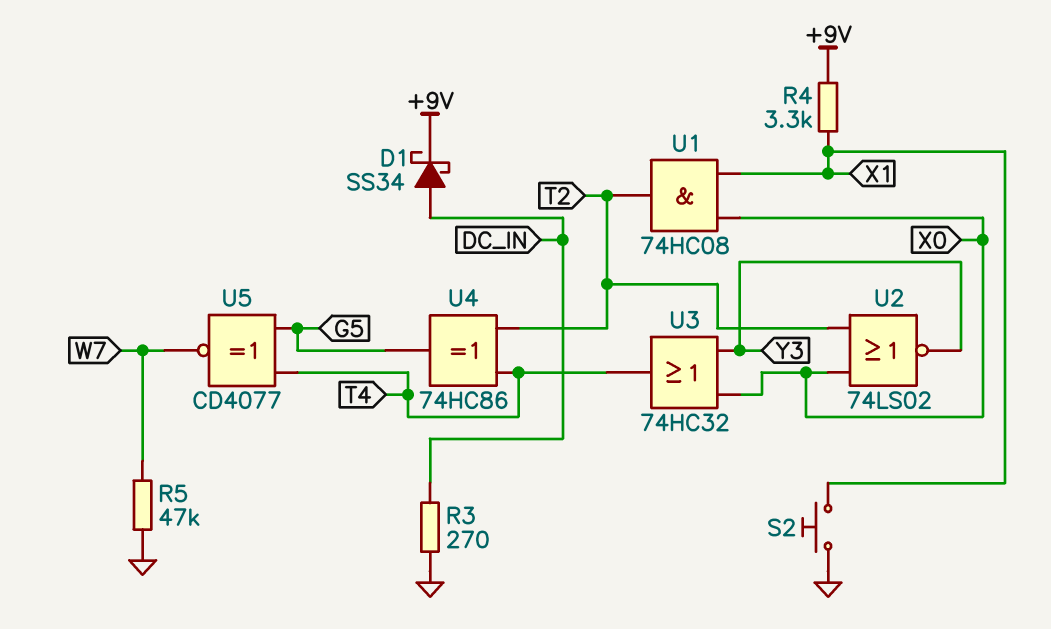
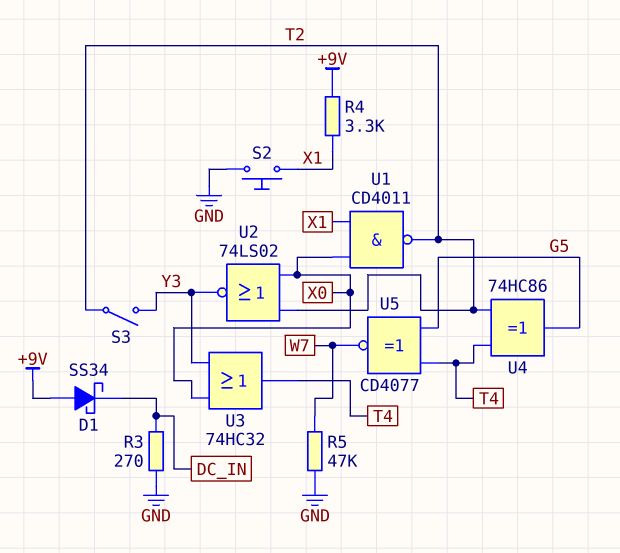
D1: schottky SS34 (A DC_IN, K +9V) -> schottky SS34 (A +9V, K DC_IN)
S3: none -> switch (T2, Y3)
U1: AND 74HC08 (in X0, in X1, out T2) -> NAND CD4011 (in X0, in X1, out T2)

